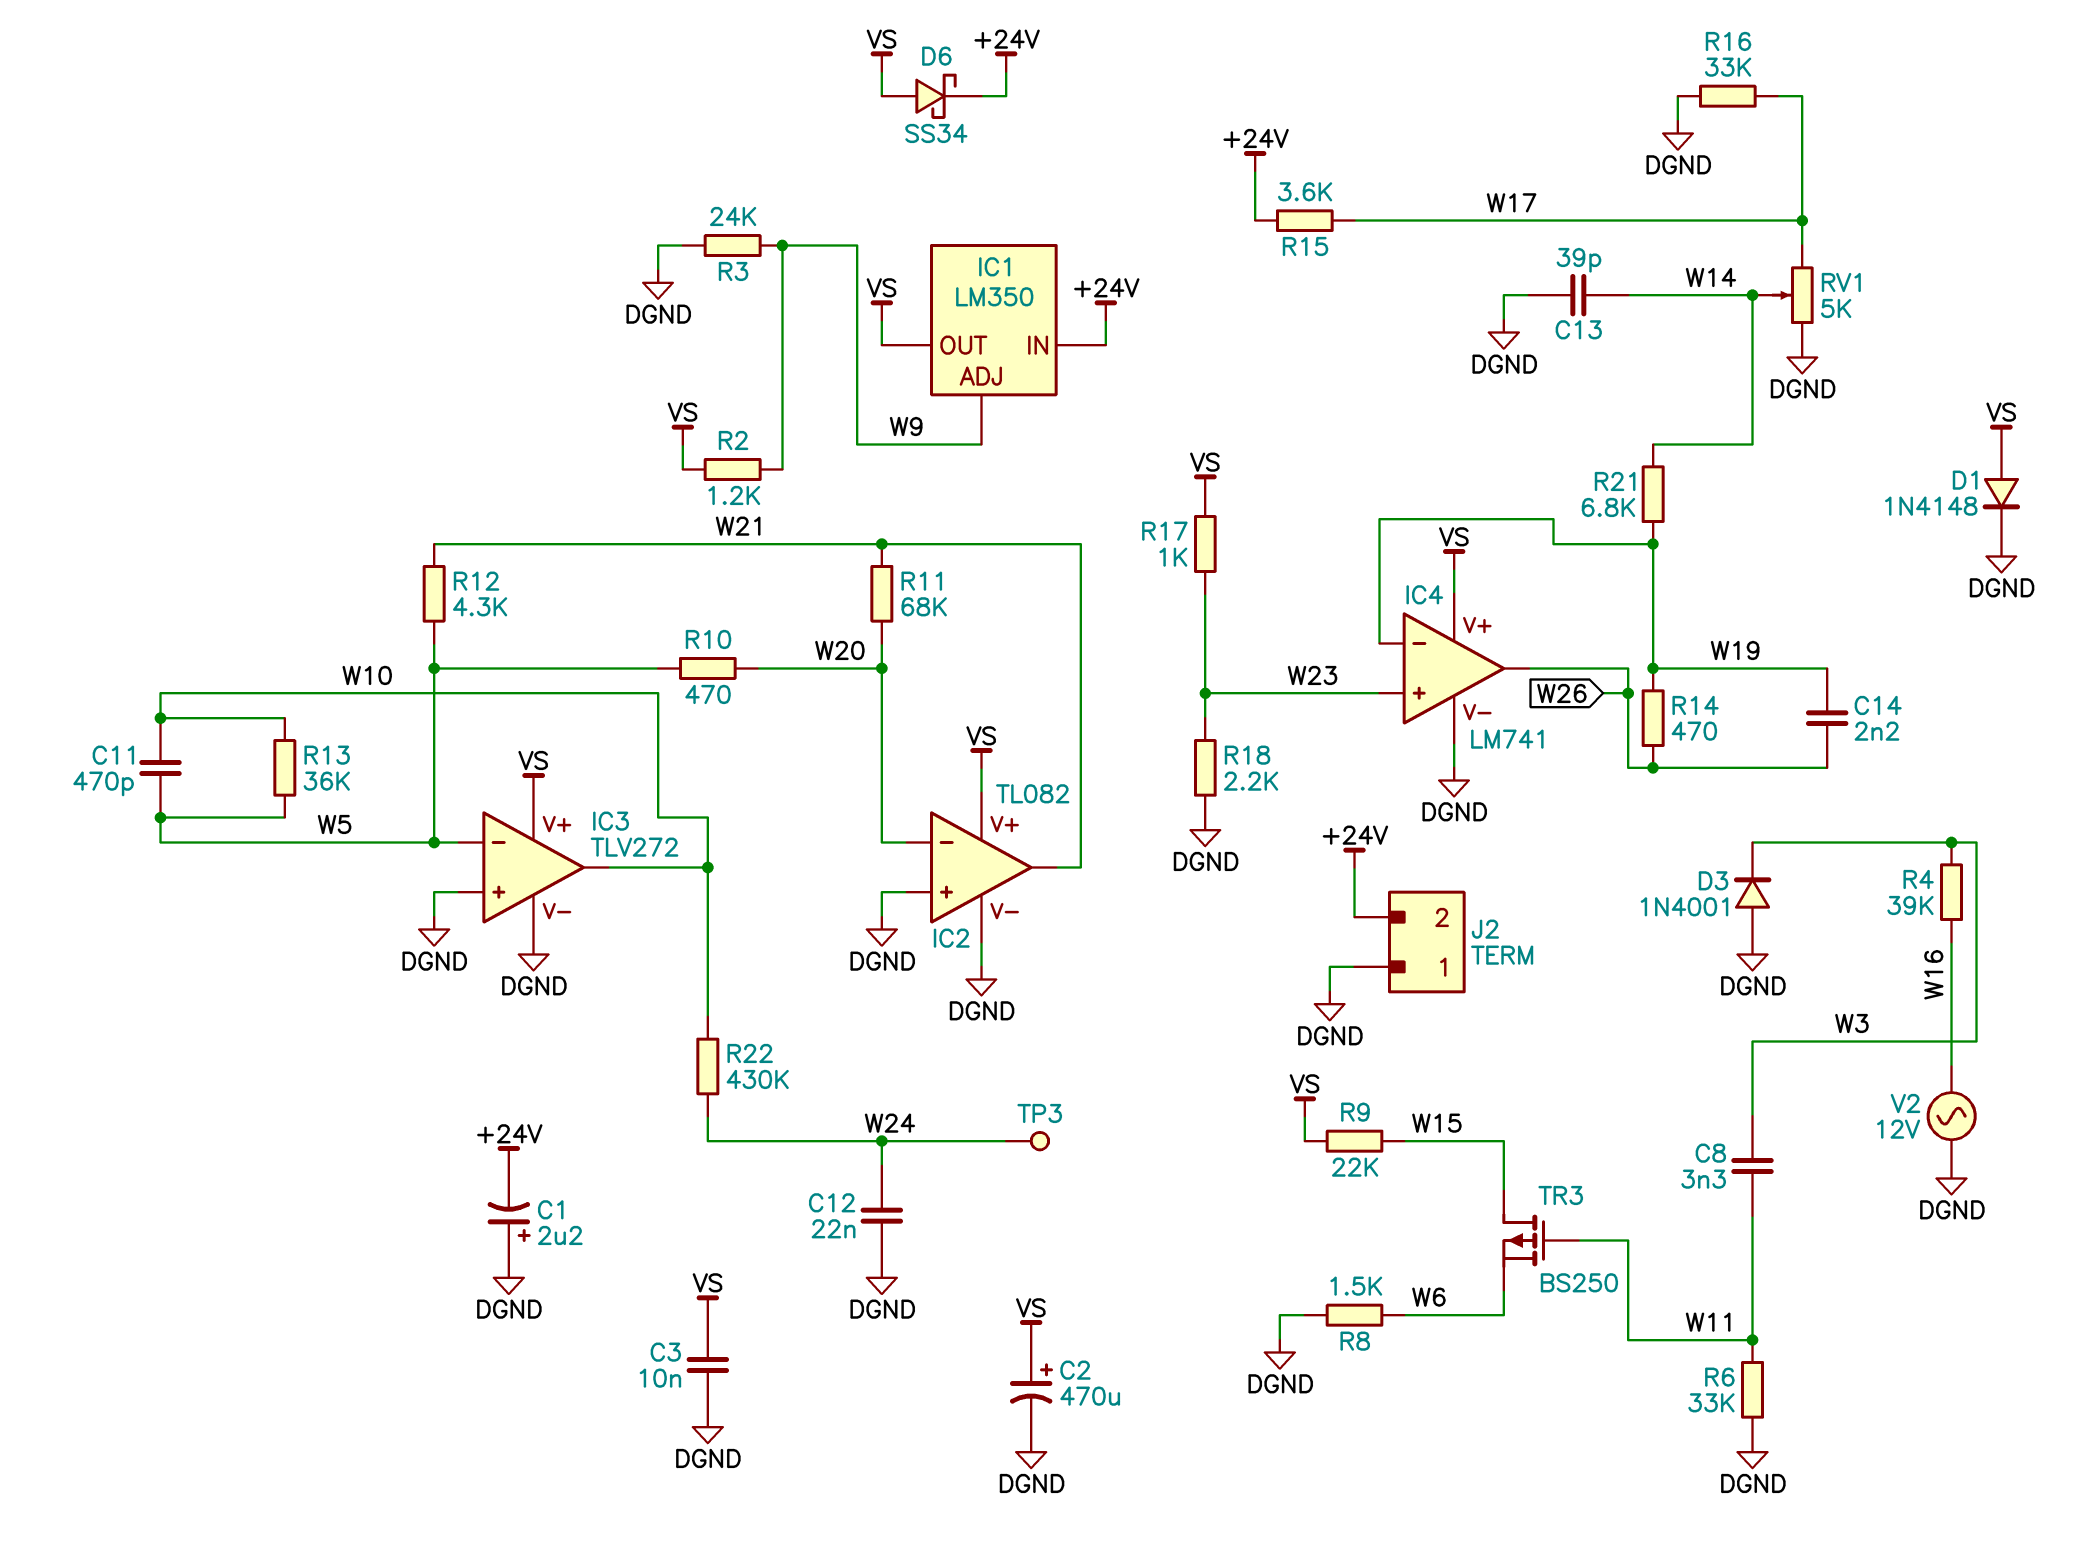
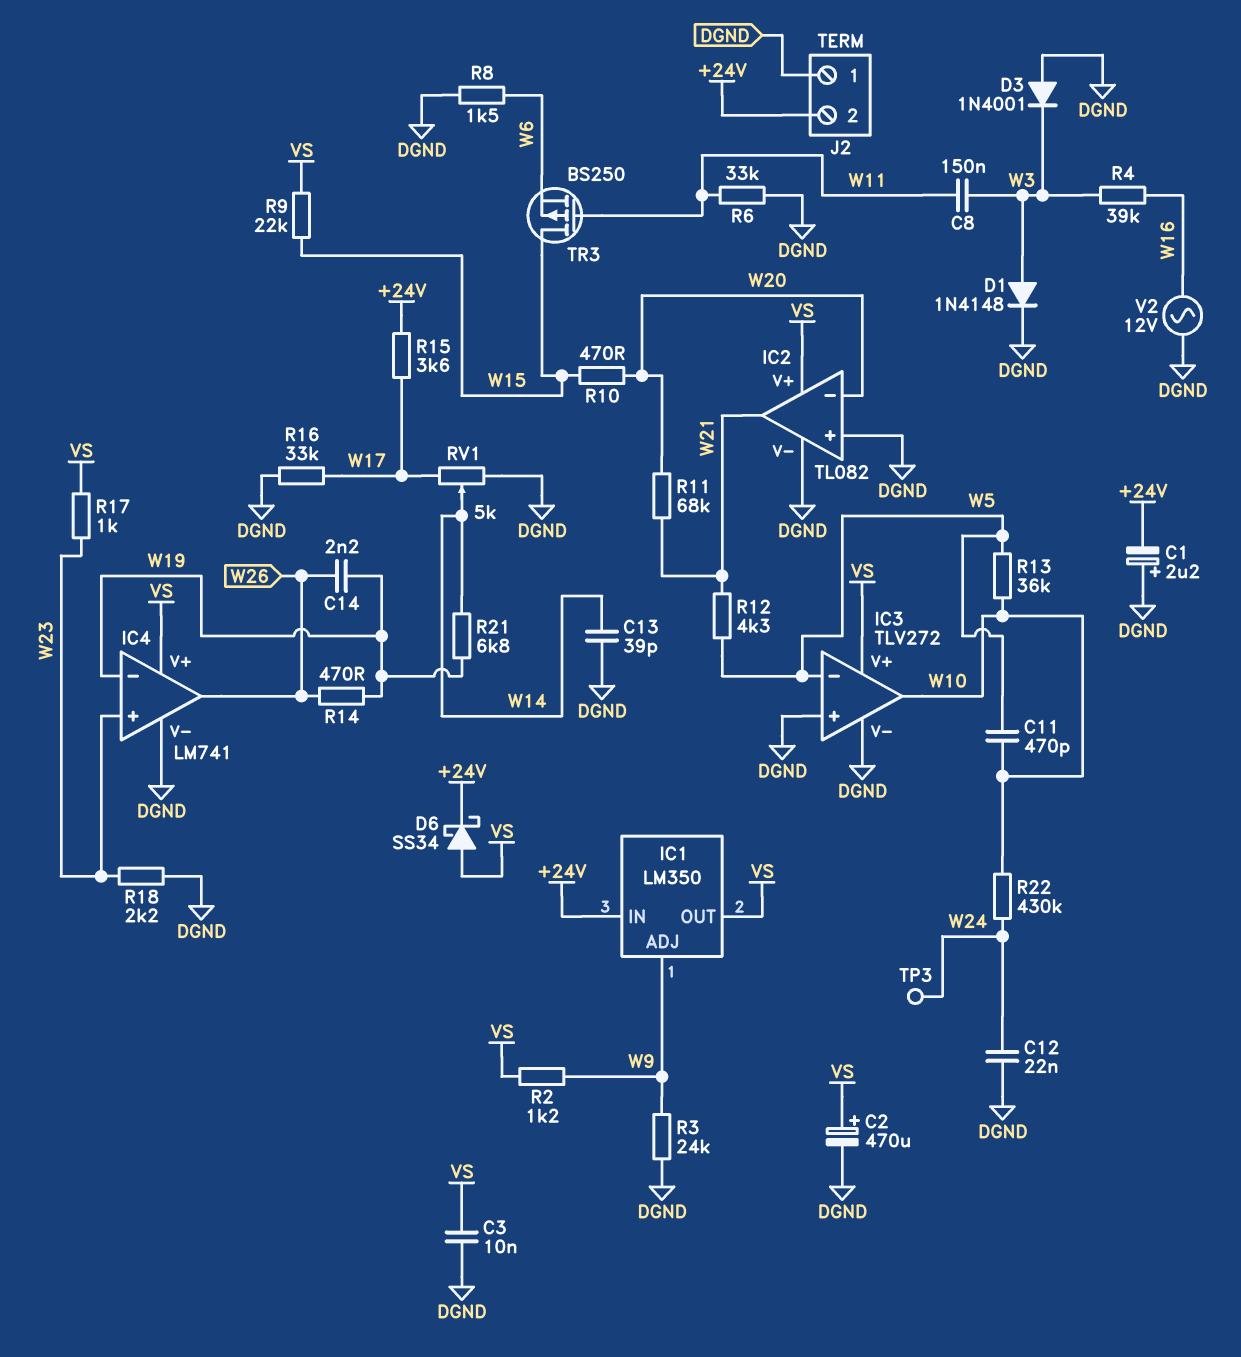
C8: 3.3nF (W3, W11) -> 150nF (W3, W11)
D1: diode 1N4148 (A VS, K DGND) -> diode 1N4148 (A W3, K DGND)
R10: 470 (W5, W20) -> 470 (W15, W20)

